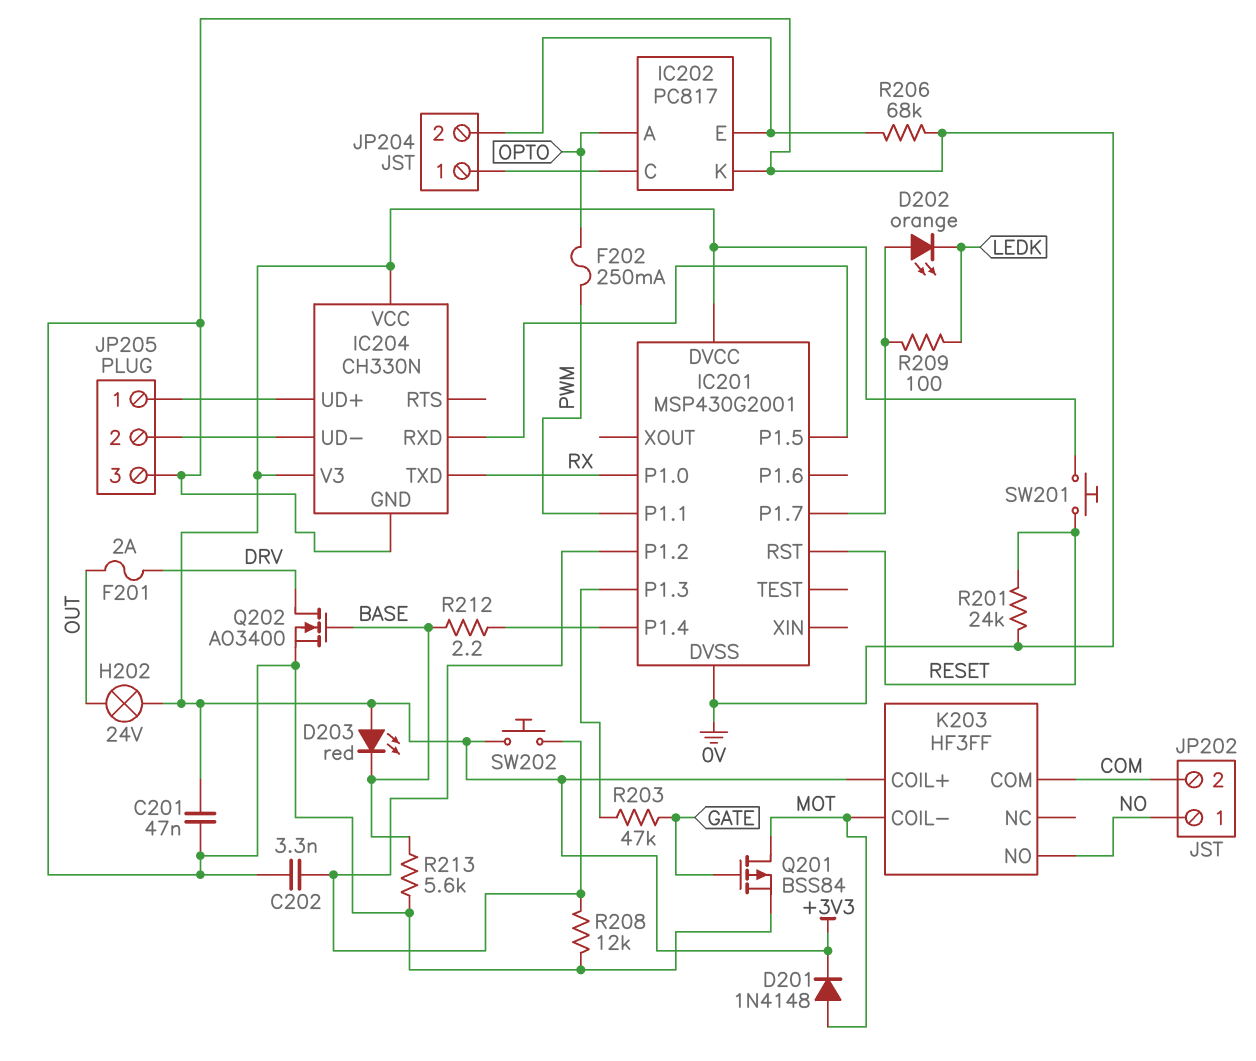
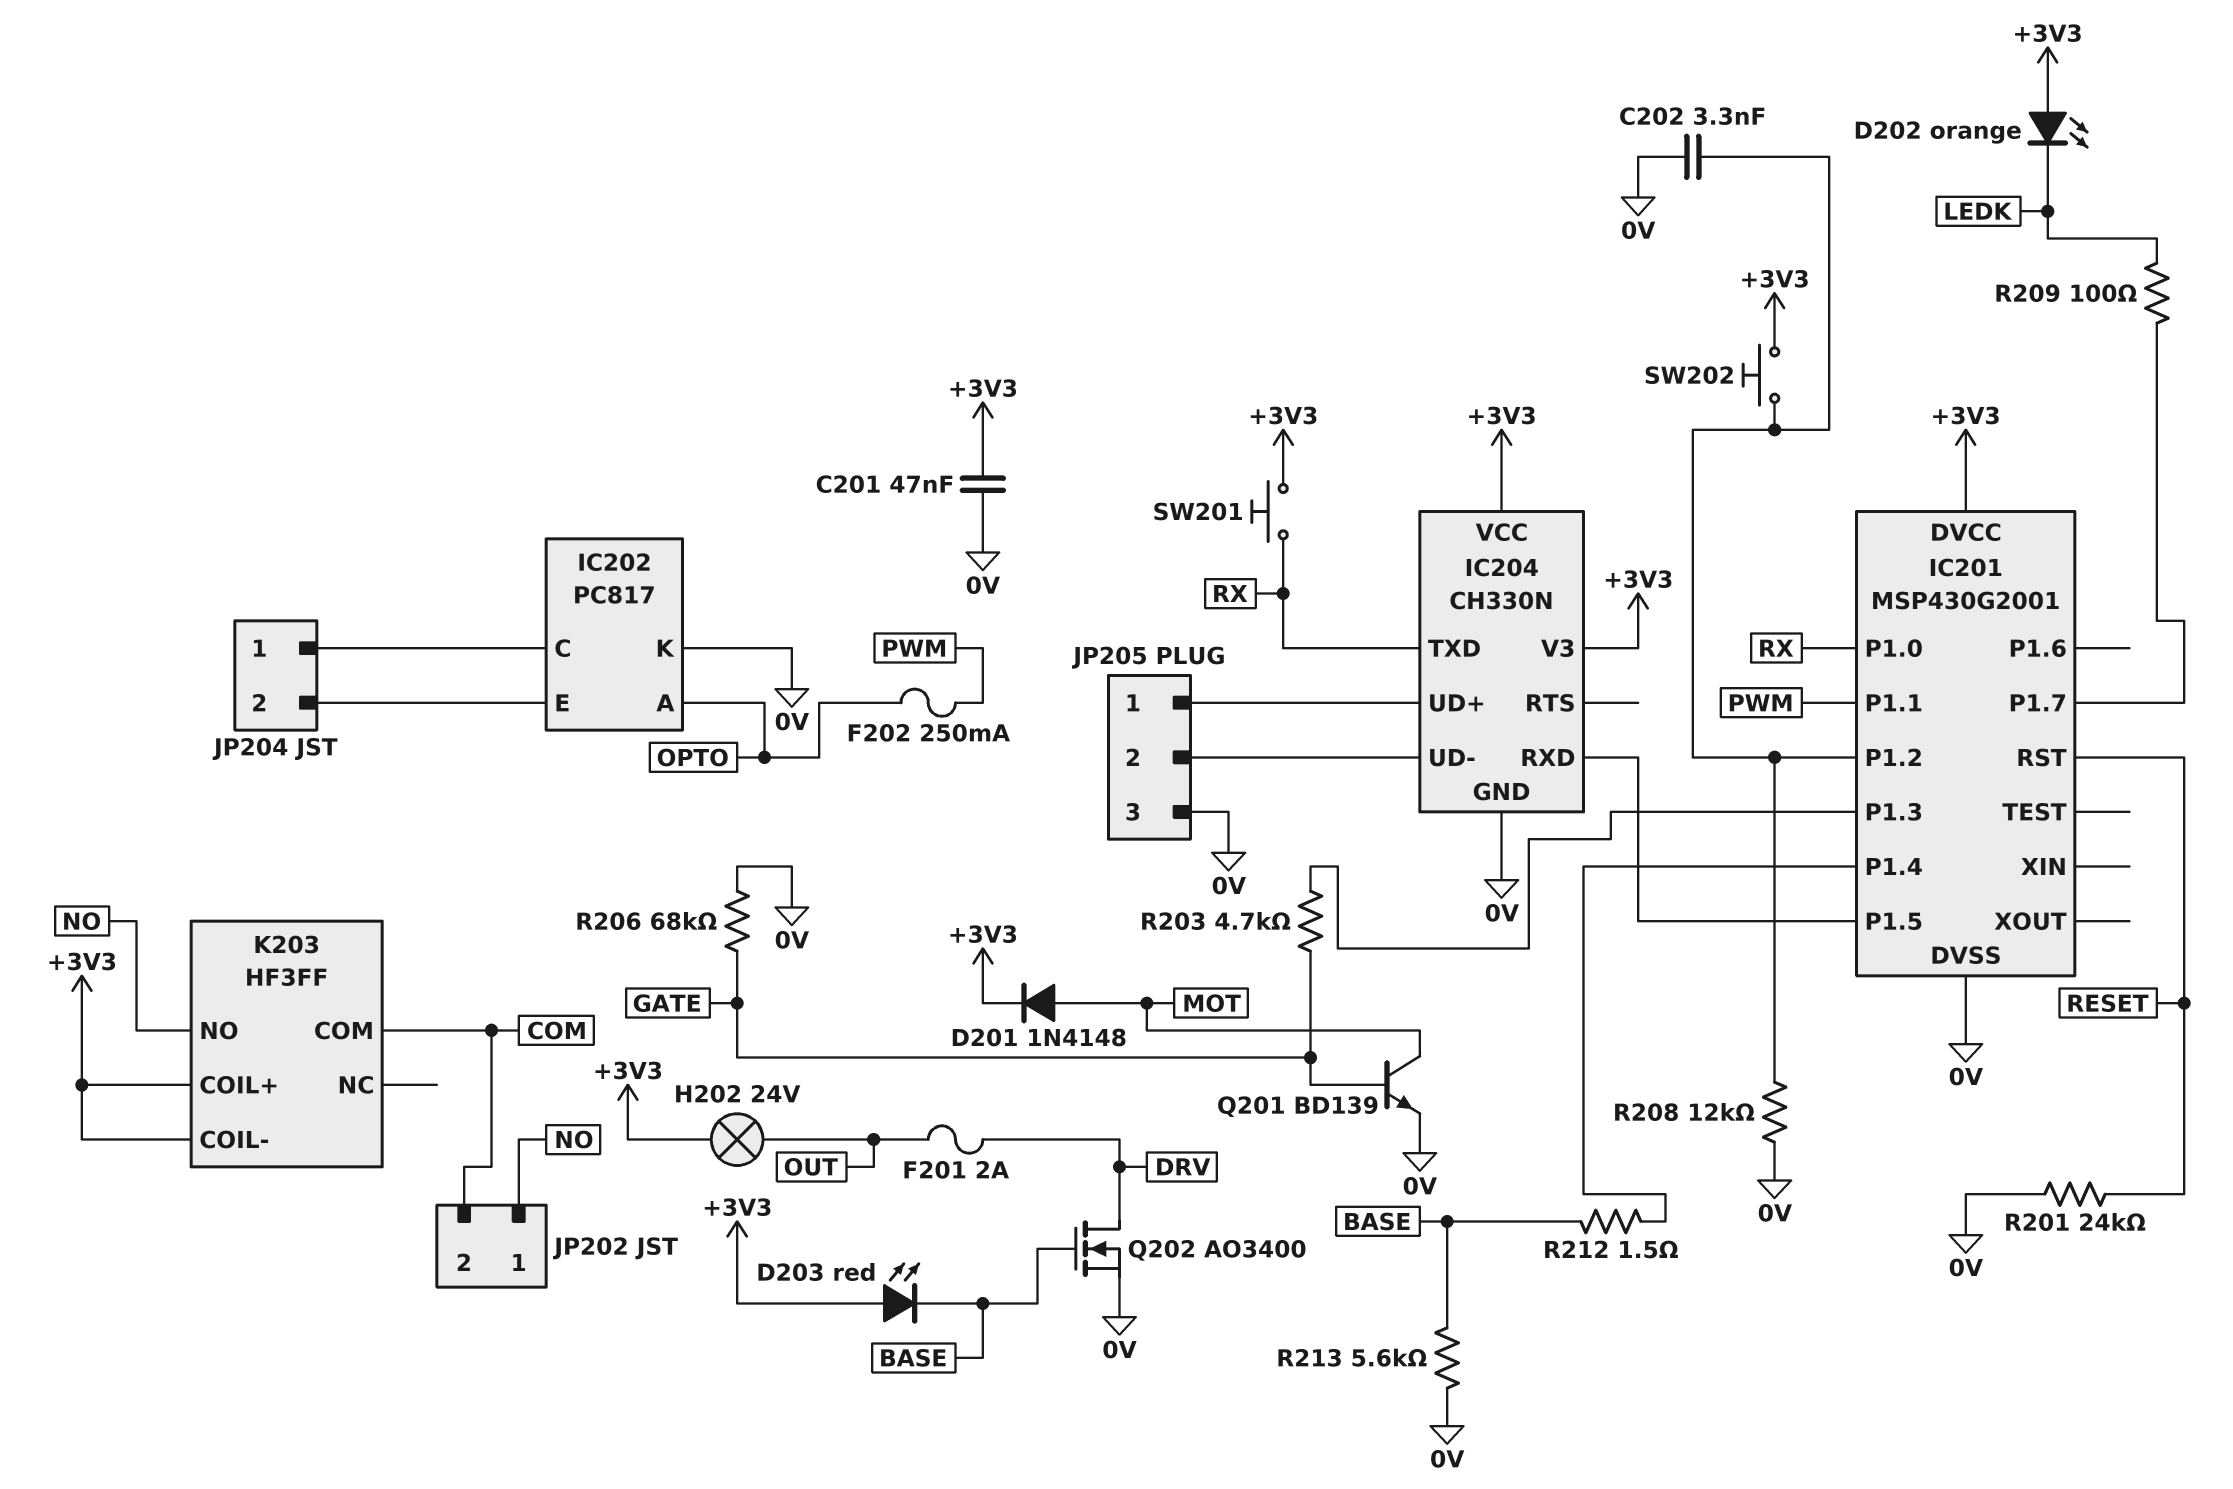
D202: LED orange (A IC201/P1.7, K LEDK) -> LED orange (A +3V3, K LEDK)
K203 pin COIL-: MOT -> +3V3
Q201: PMOS BSS84 (G GATE, D MOT, S 0V) -> NPN BD139 (B GATE, C MOT, E 0V)
R203: 47k (GATE, IC201/P1.3) -> 4.7k (GATE, IC201/P1.3)
R206: 68k (0V, IC202/E) -> 68k (0V, GATE)
R212: 2.2 (BASE, IC201/P1.4) -> 1.5 (BASE, IC201/P1.4)
SW201: button (+3V3, RESET) -> button (+3V3, RX)

